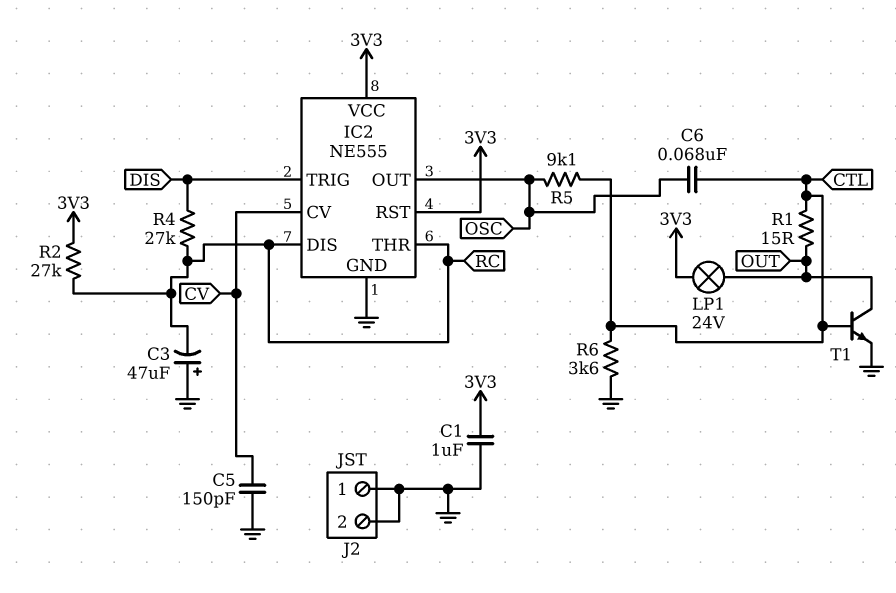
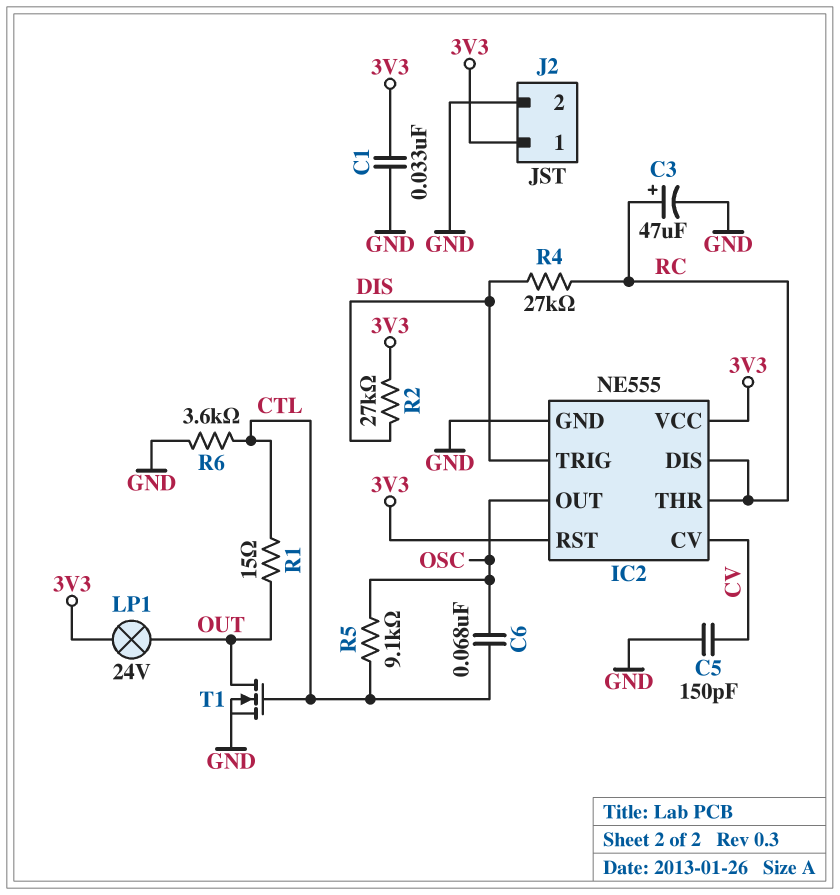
C1: 1uF (3V3, GND) -> 33nF (3V3, GND)
C3: 47uF (plus GND, minus RC) -> 47uF (plus RC, minus GND)
J2 pin 1: GND -> 3V3
R2: 27k (3V3, RC) -> 27k (3V3, DIS)
T1: NPN (B CTL, C OUT, E GND) -> NMOS (G CTL, D OUT, S GND)

